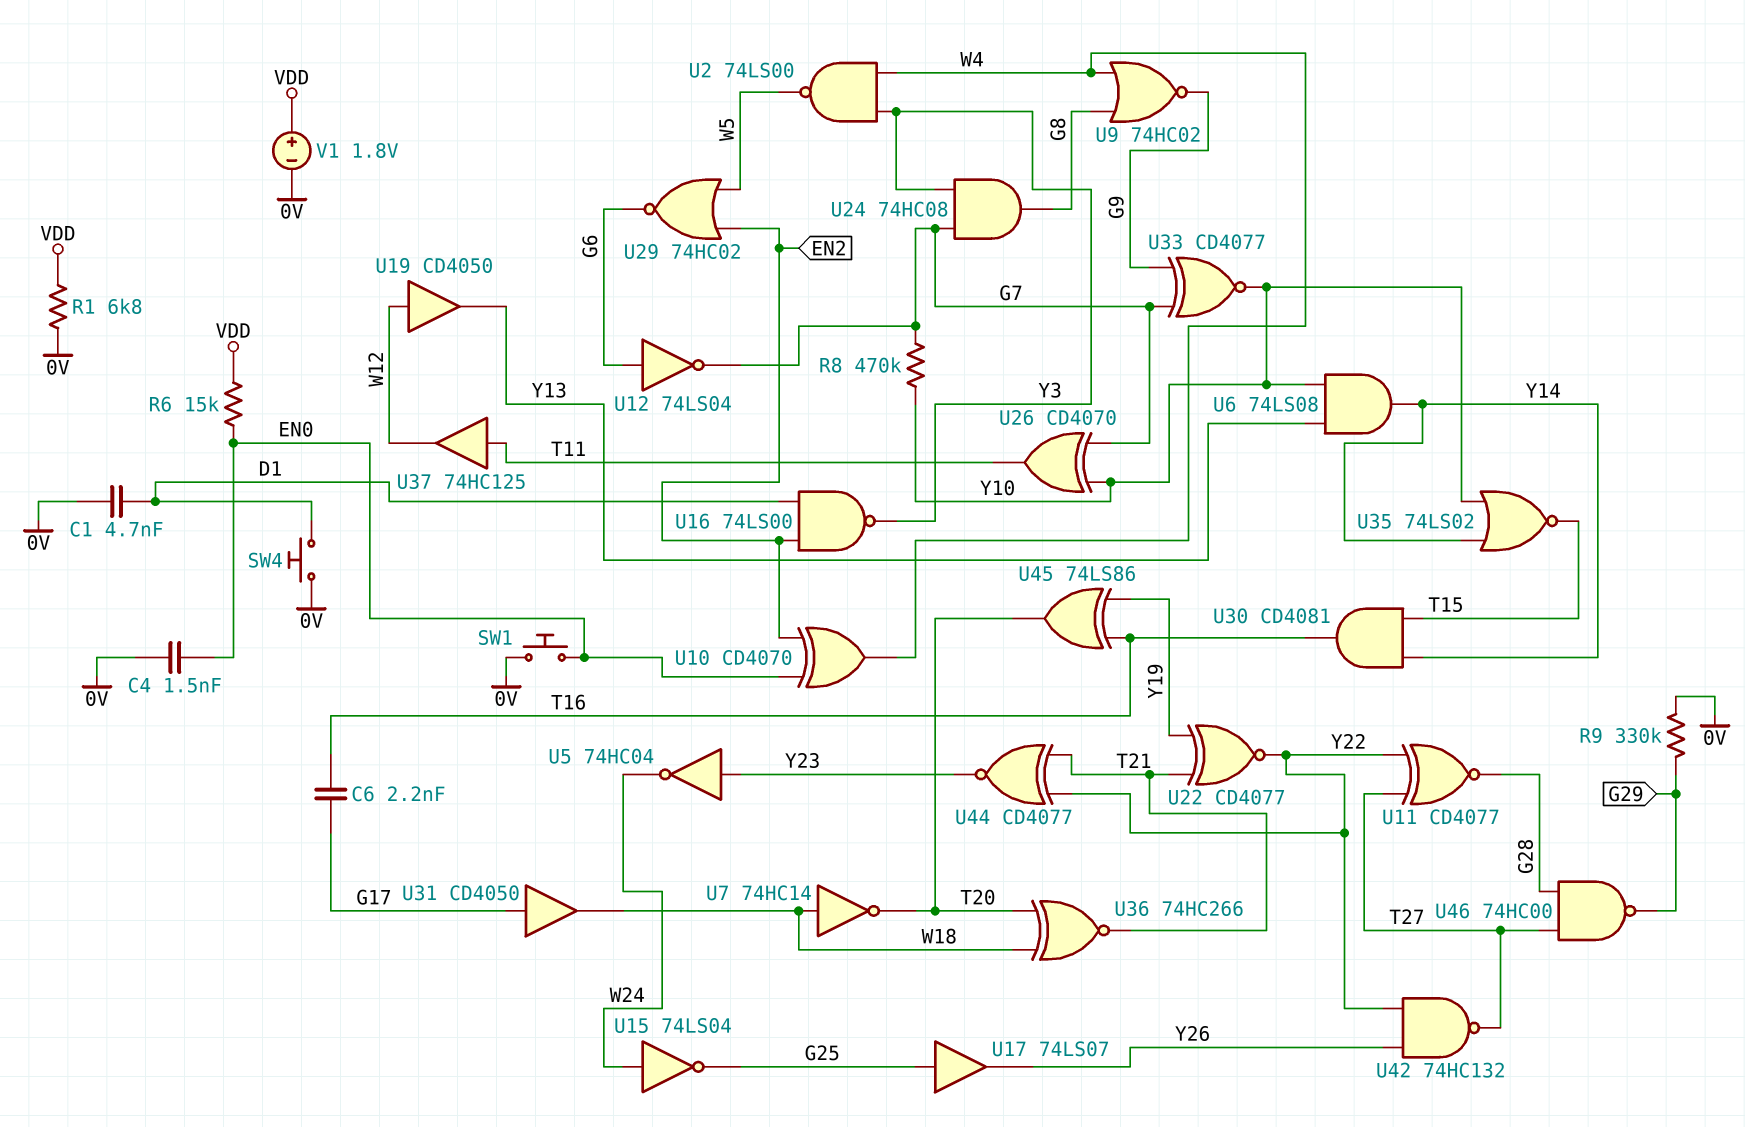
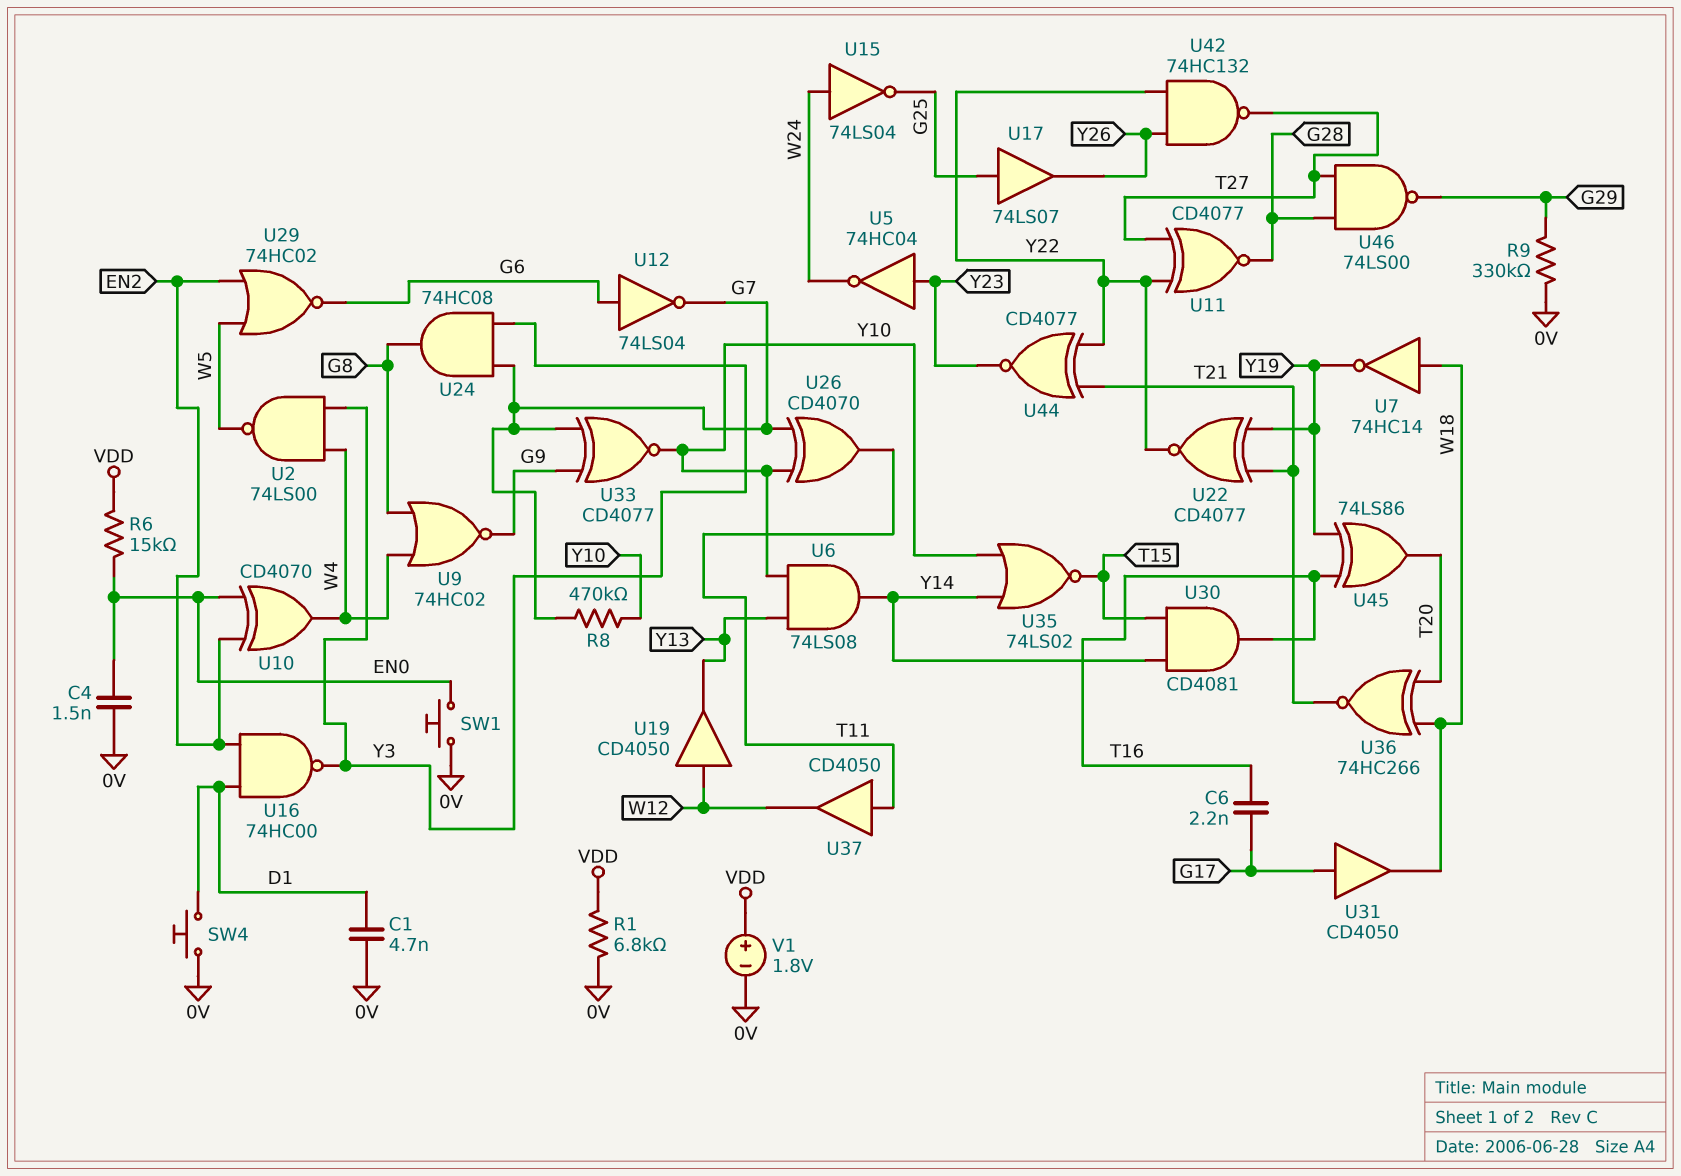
U7: NOT 74HC14 (in W18, out T20) -> NOT 74HC14 (in W18, out Y19)
U16: NAND 74LS00 (in D1, in EN2, out Y3) -> NAND 74HC00 (in D1, in EN2, out Y3)
U37: buffer 74HC125 (in T11, out W12) -> buffer CD4050 (in T11, out W12)
U46: NAND 74HC00 (in G28, in T27, out G29) -> NAND 74LS00 (in G28, in T27, out G29)

